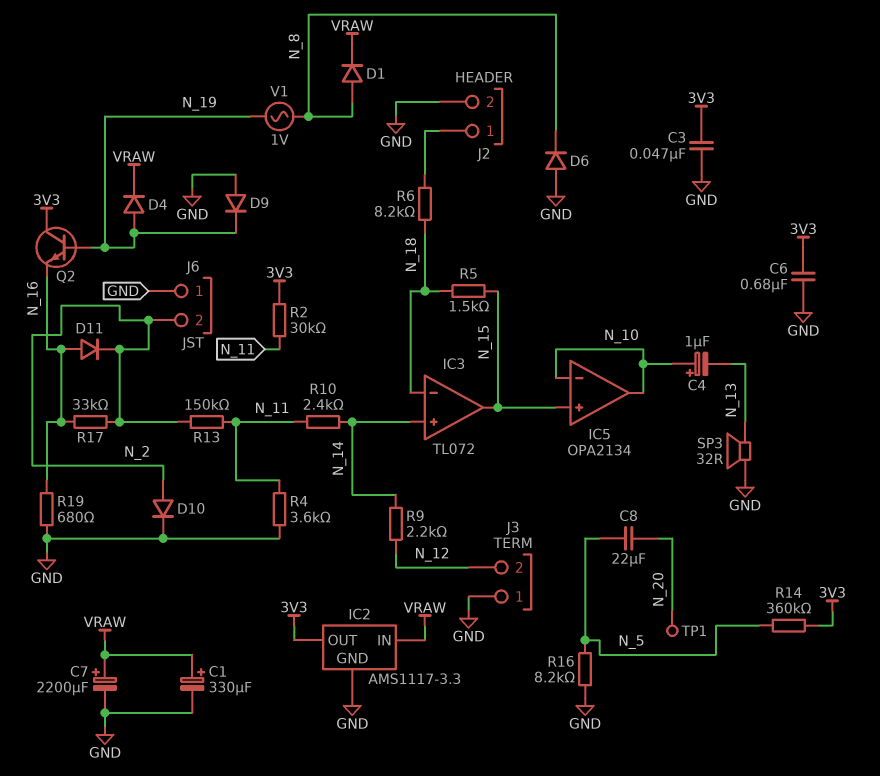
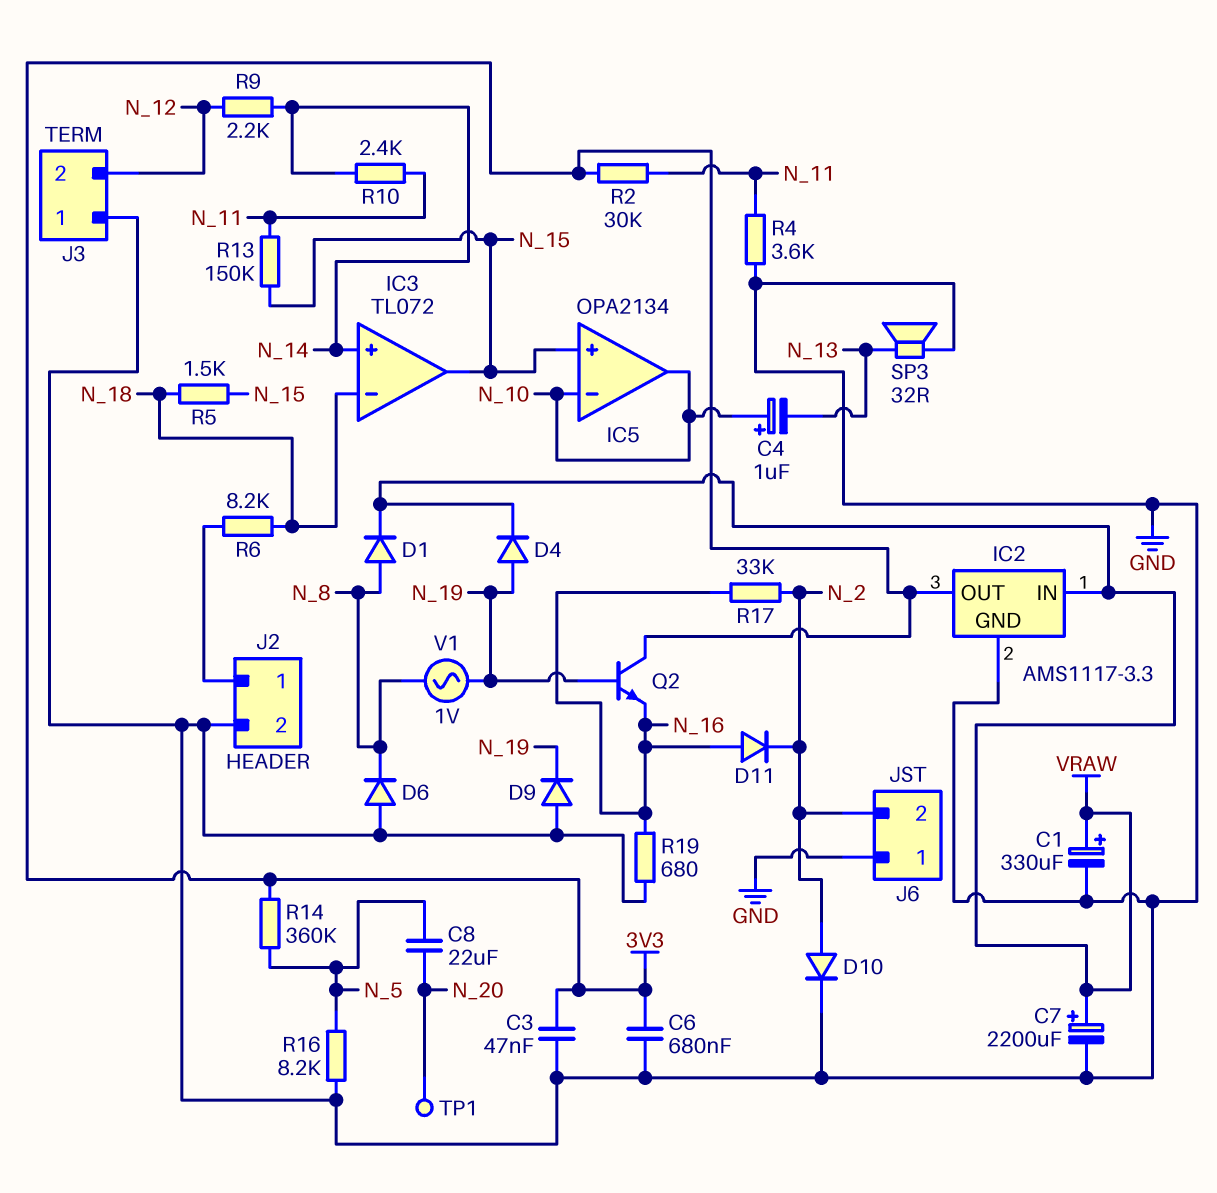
R13: 150k (N_2, N_11) -> 150k (N_11, N_15)

